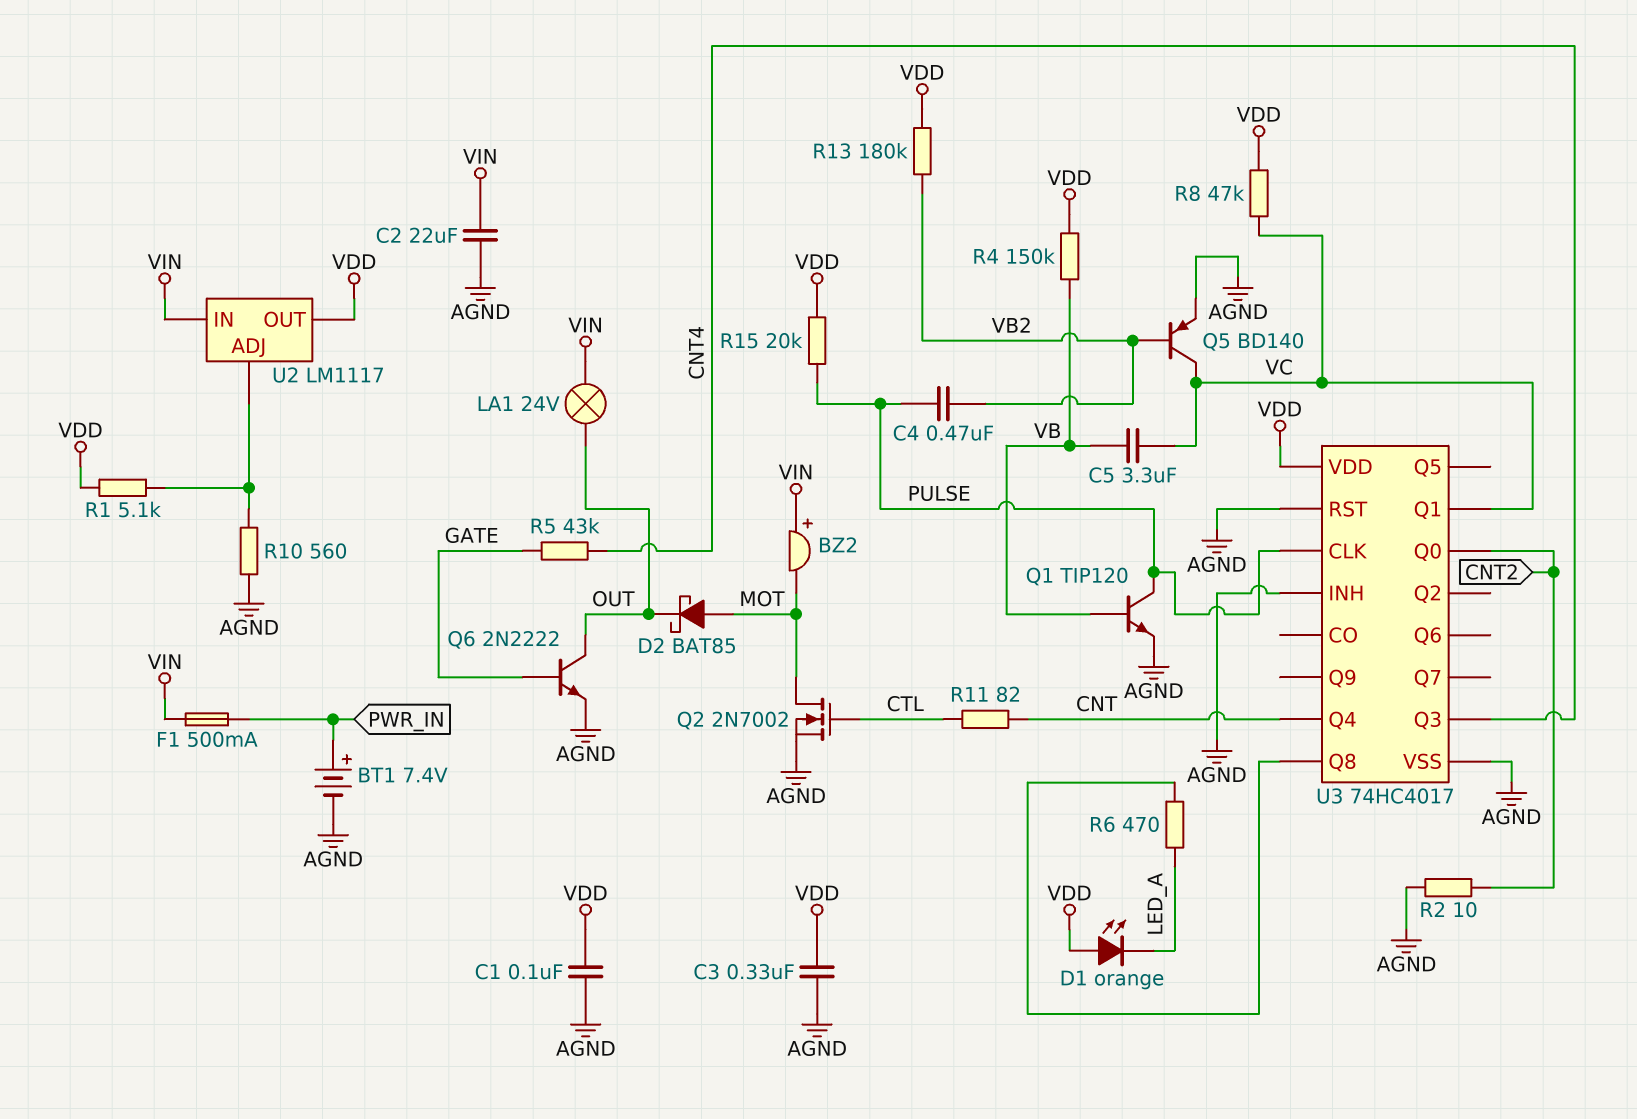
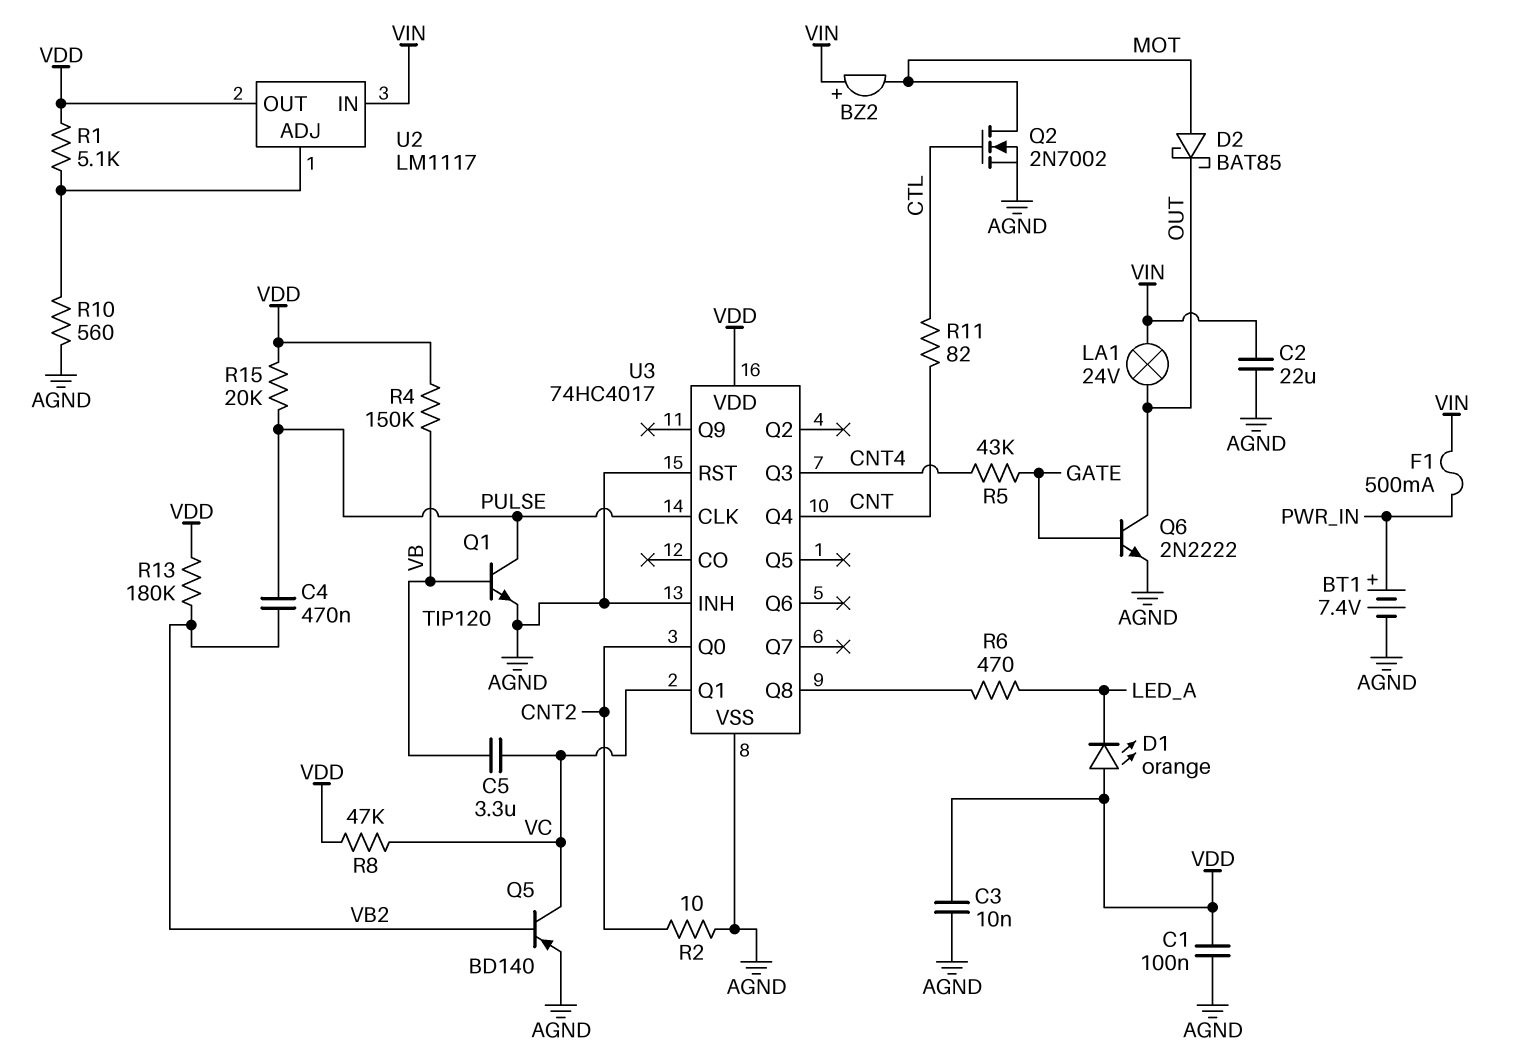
C3: 330nF (AGND, VDD) -> 10nF (AGND, VDD)

